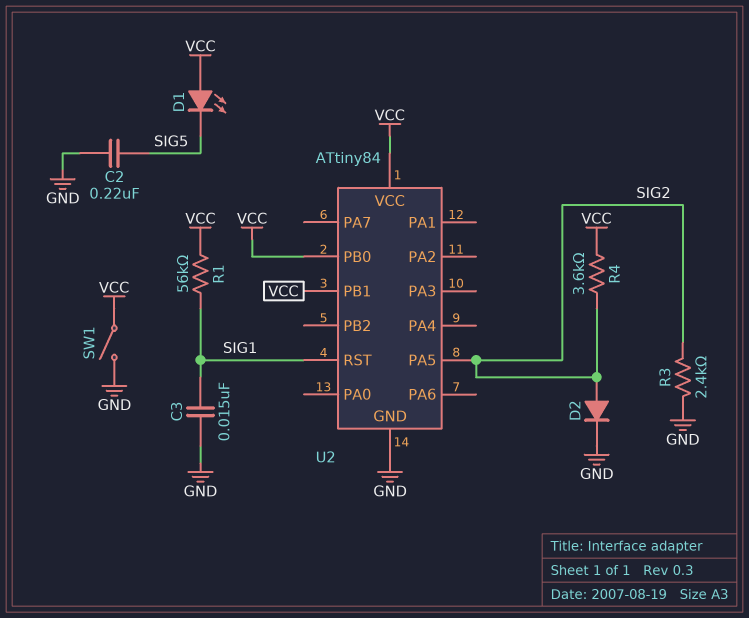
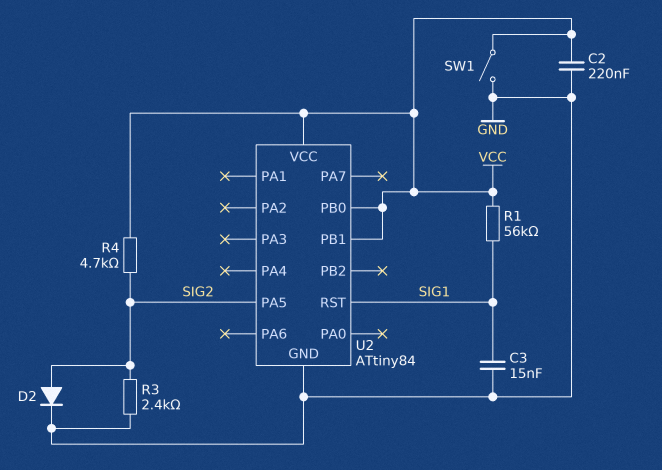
C2: 220nF (GND, SIG5) -> 220nF (GND, VCC)
D1: LED (A VCC, K SIG5) -> none
R4: 3.6k (SIG2, VCC) -> 4.7k (SIG2, VCC)

